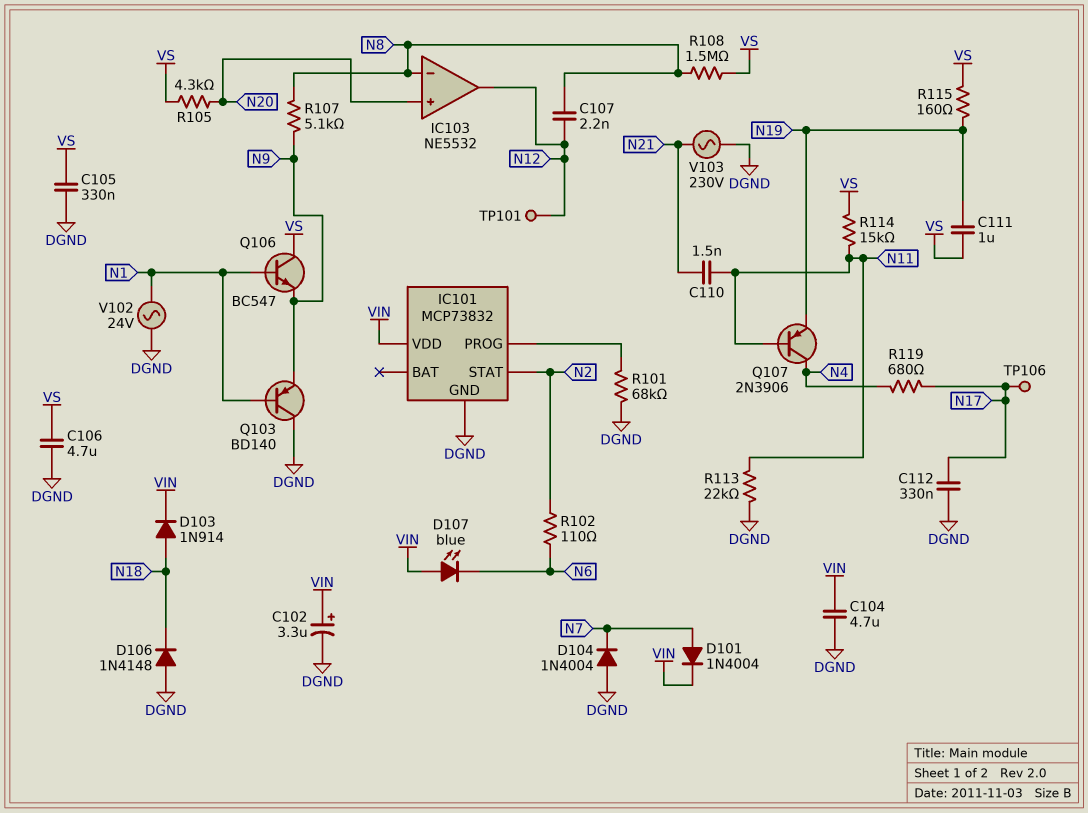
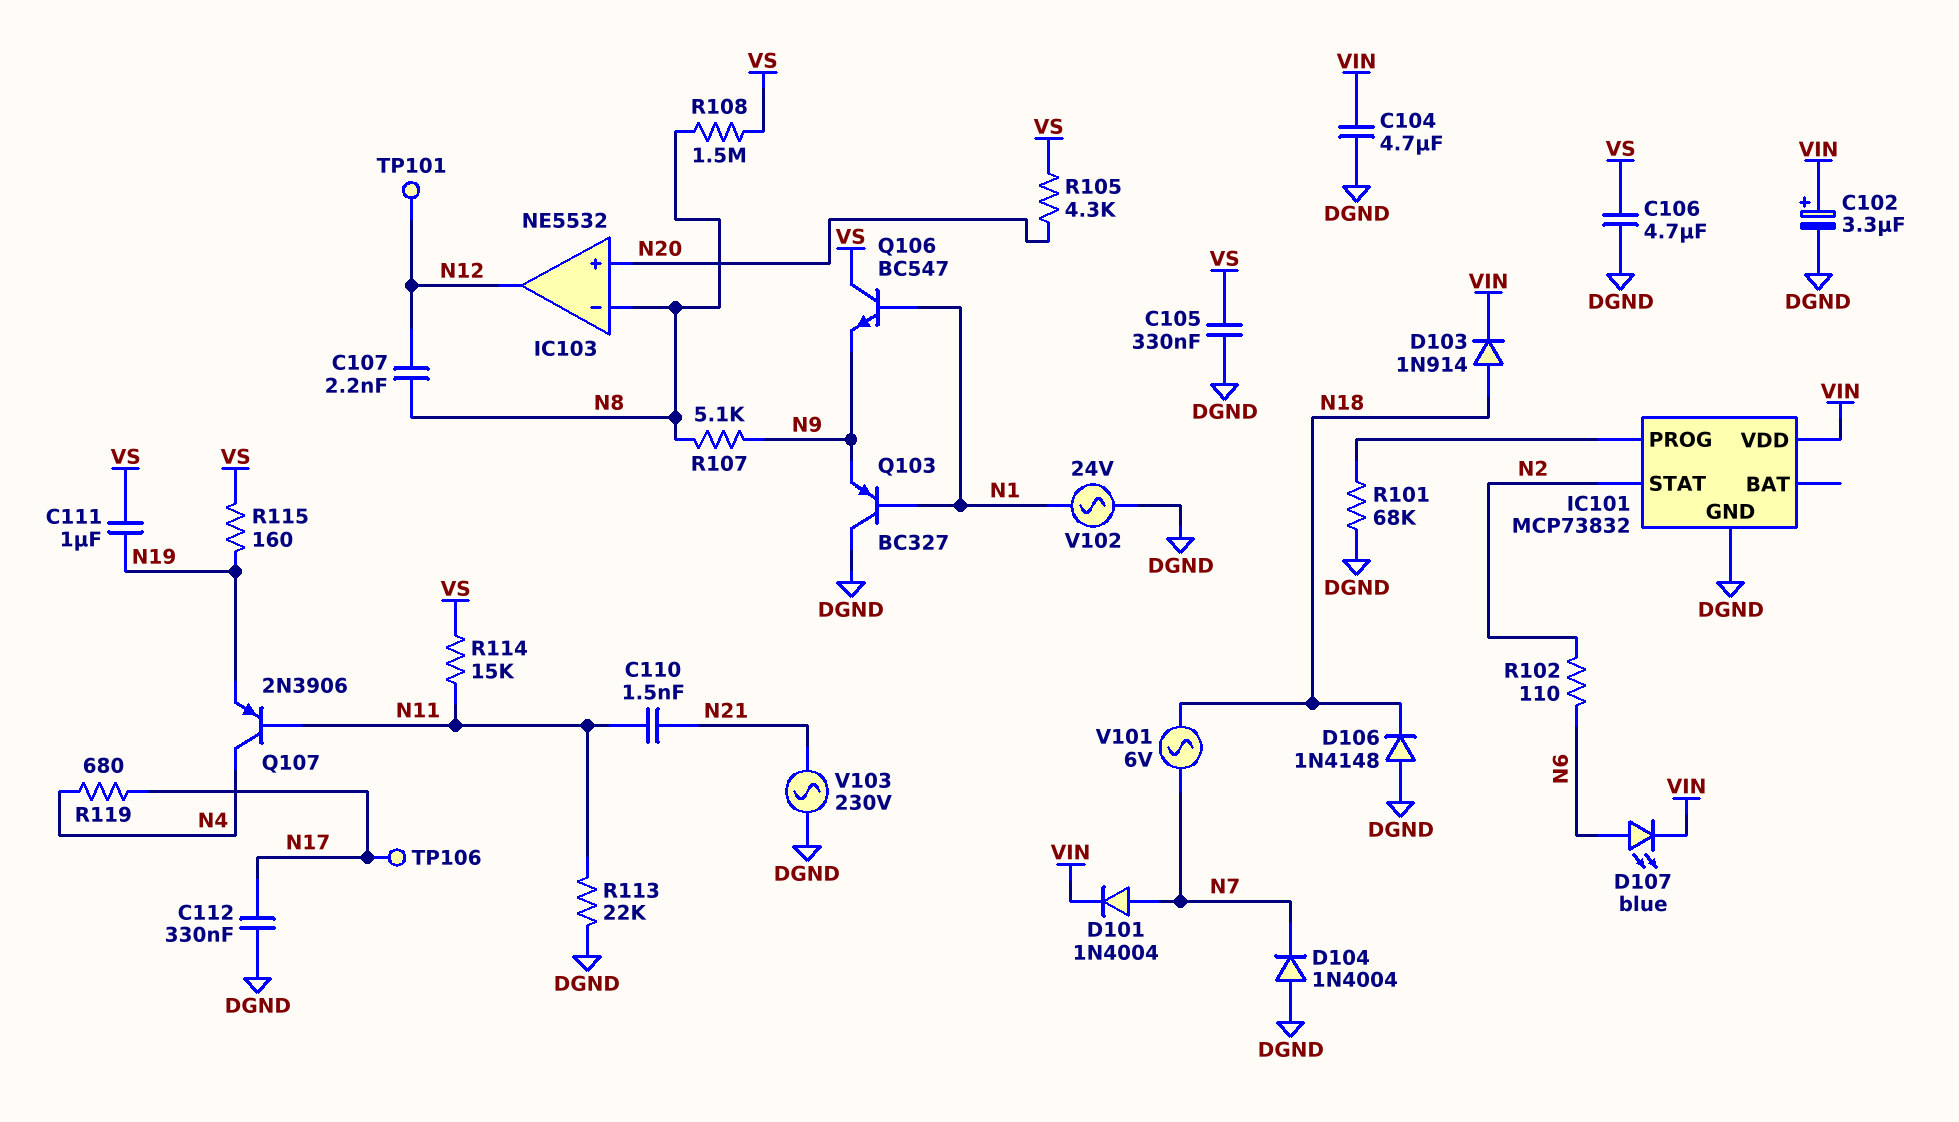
D107: LED blue (A VIN, K N6) -> LED blue (A N6, K VIN)
Q103: PNP BD140 (B N1, C DGND, E N9) -> PNP BC327 (B N1, C DGND, E N9)
V101: none -> AC 6V (N7, N18)

